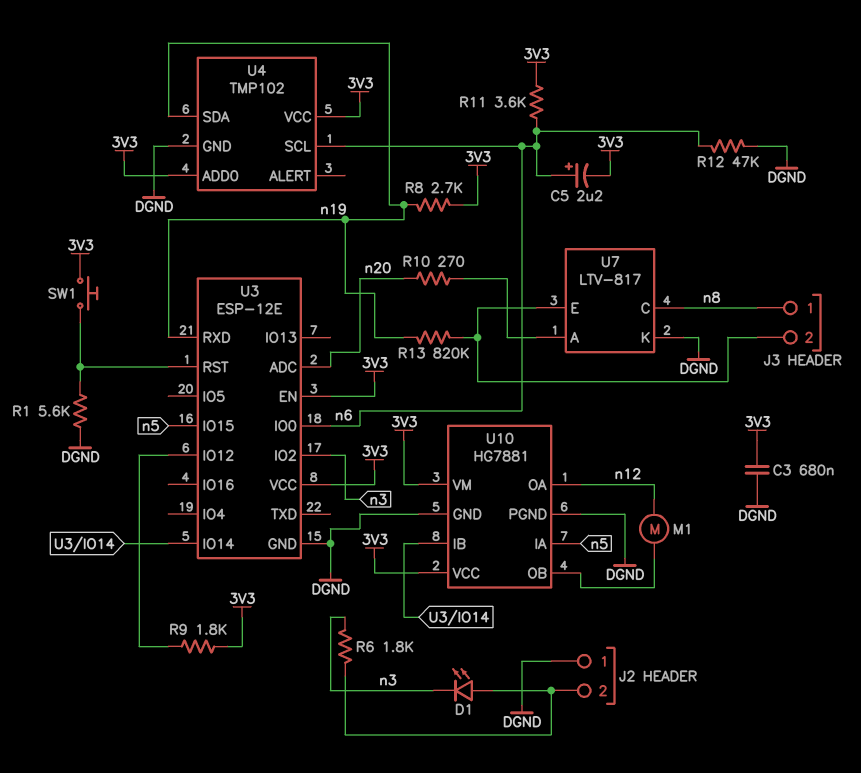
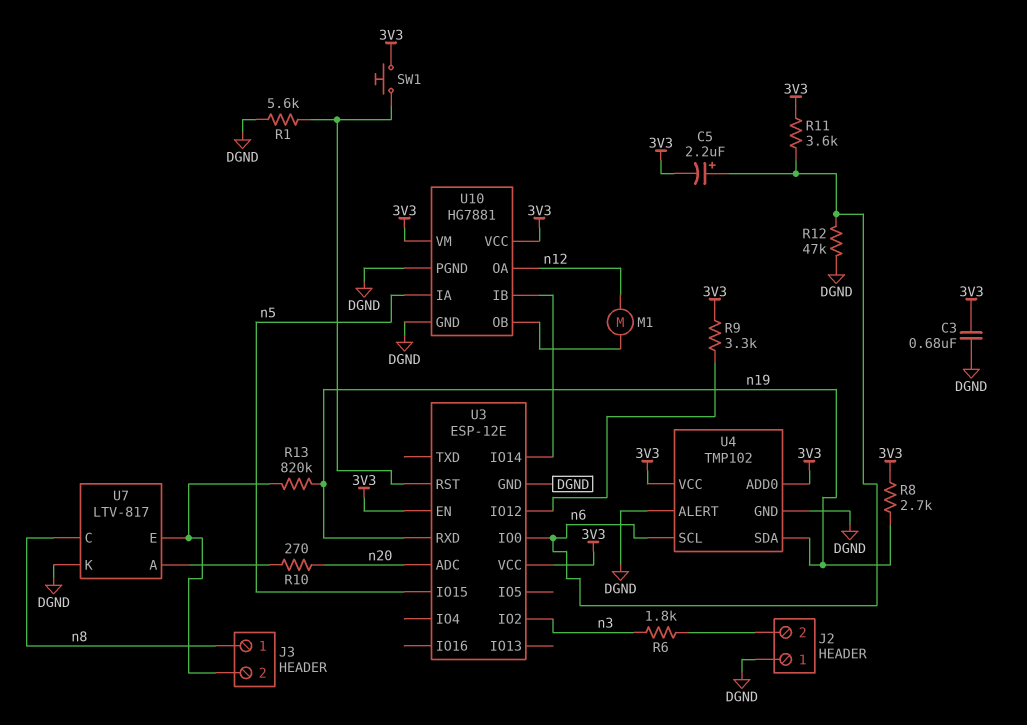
D1: LED (A J2/2, K n3) -> none
R9: 1.8k (3V3, U3/IO12) -> 3.3k (3V3, U3/IO12)
U4 pin ALERT: none -> DGND

